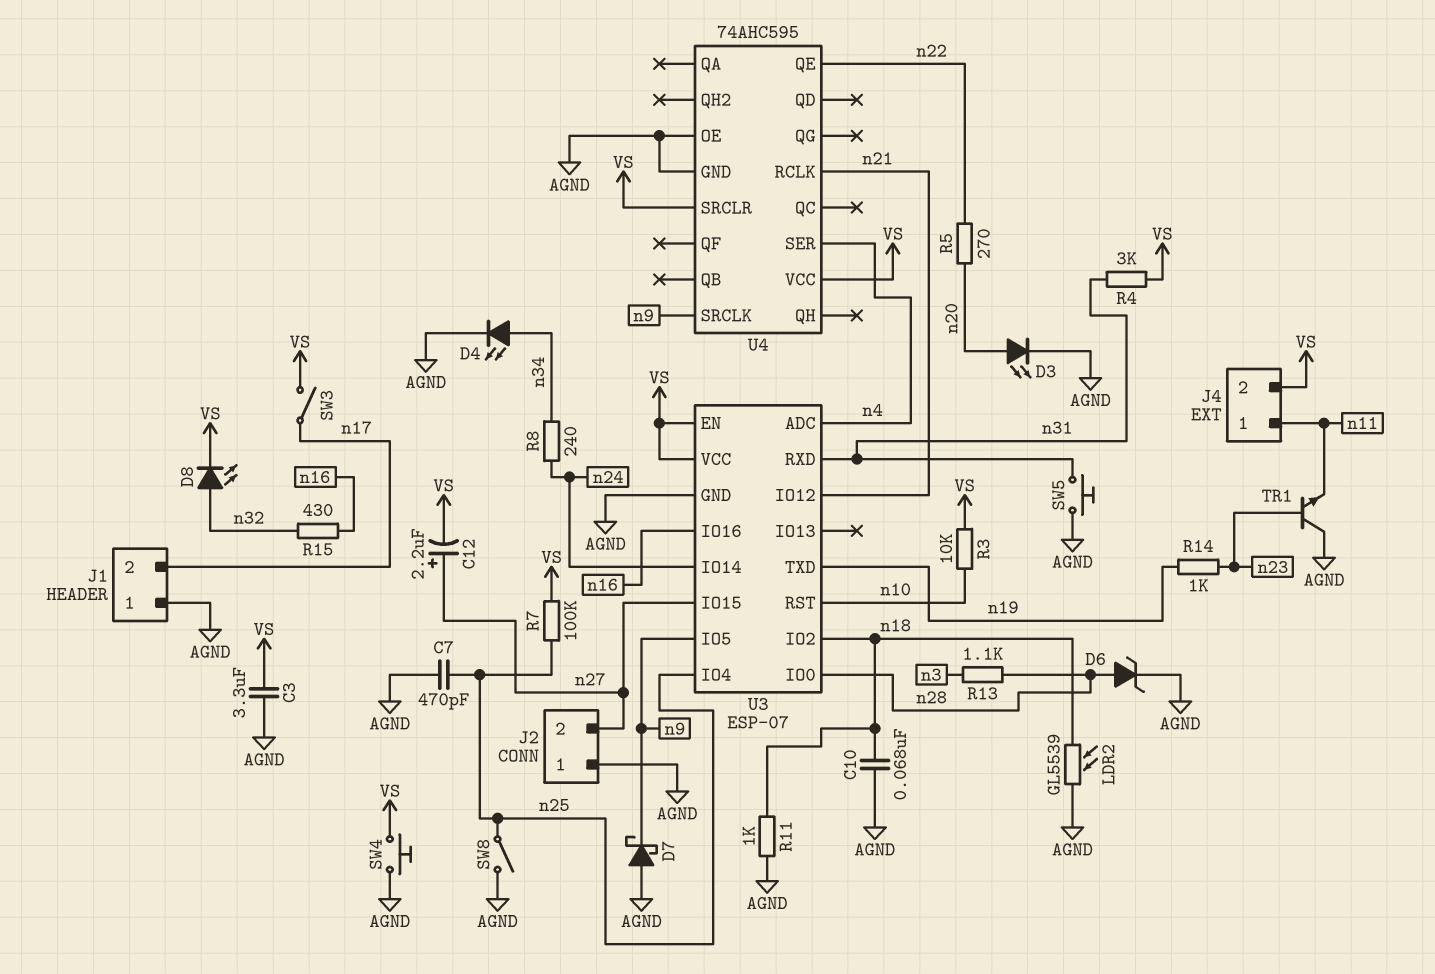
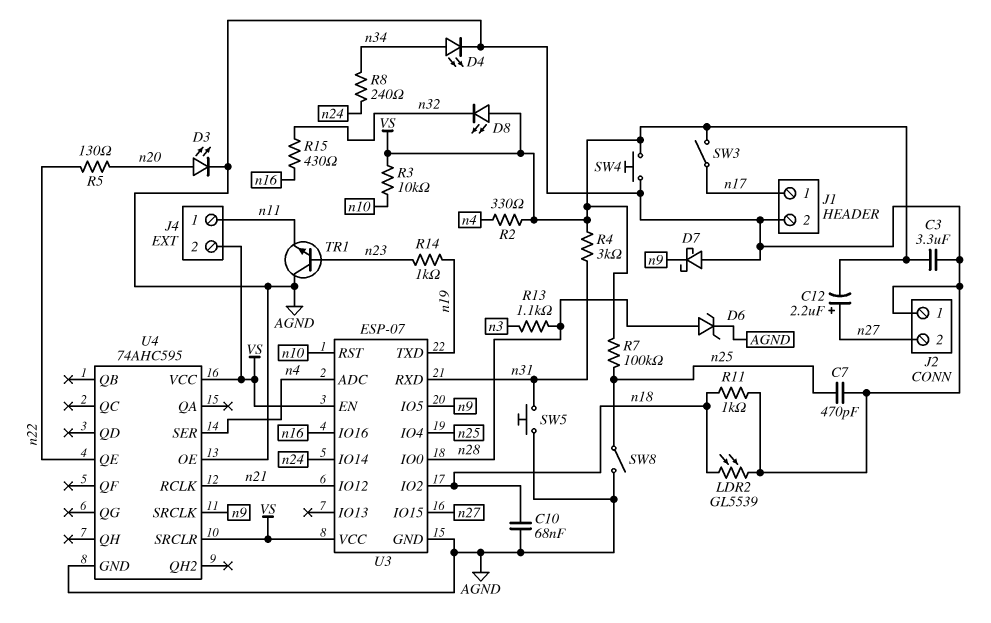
D8: LED (A n32, K VS) -> LED (A VS, K n32)
J1 pin 1: AGND -> n17
J1 pin 2: n17 -> AGND
R2: none -> 330 (VS, n4)
R5: 270 (n20, n22) -> 130 (n20, n22)

